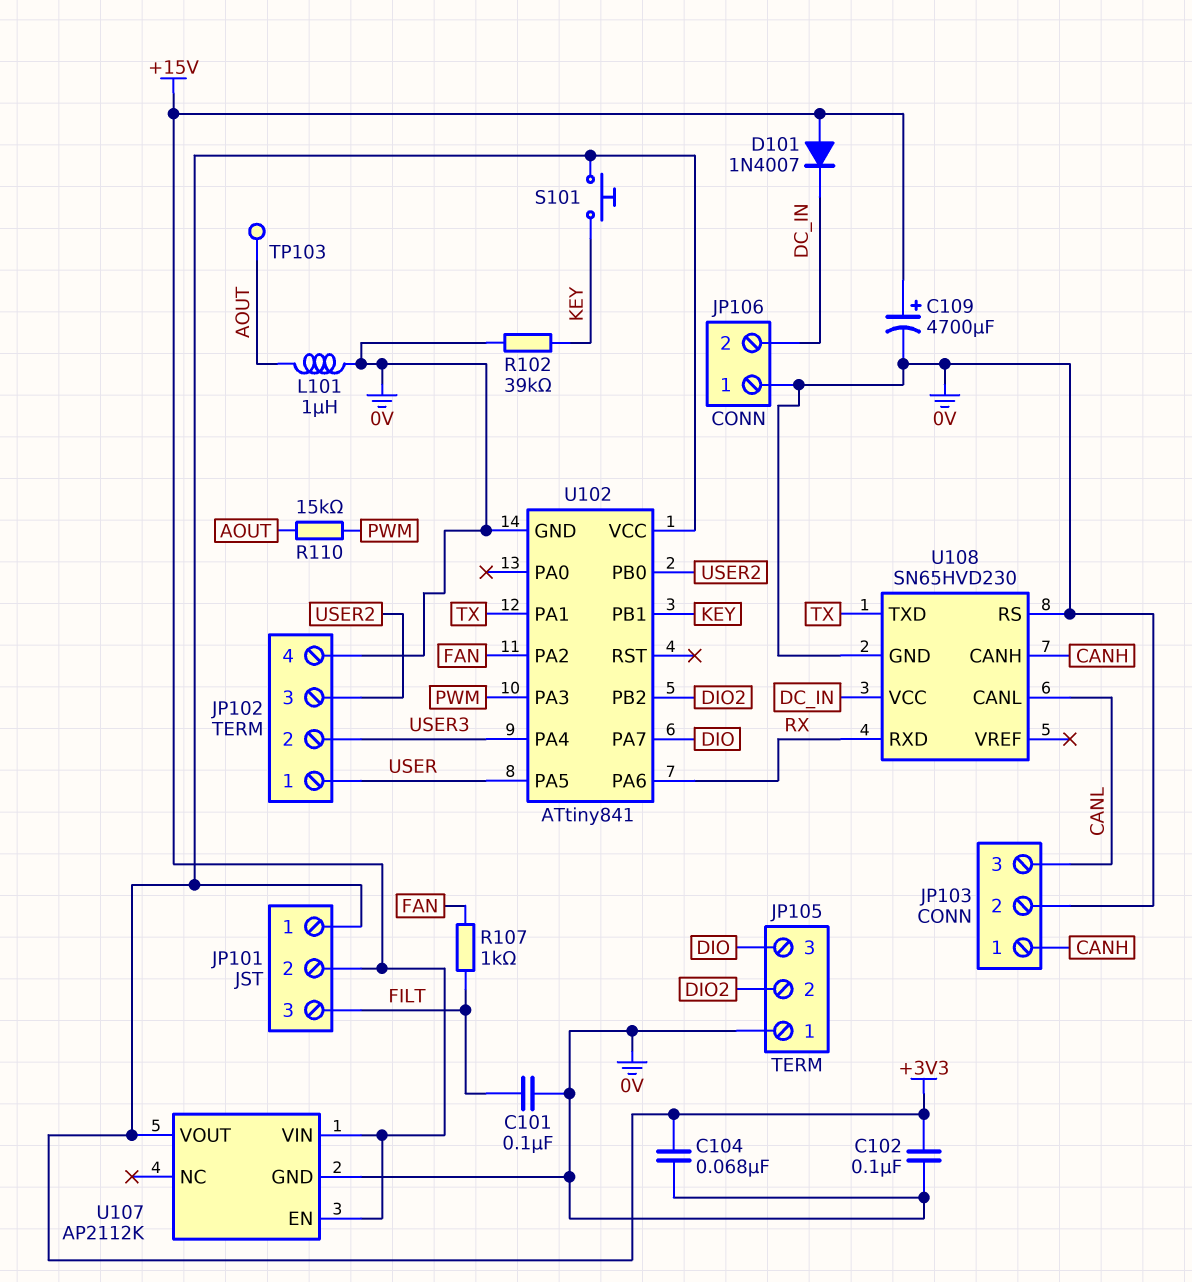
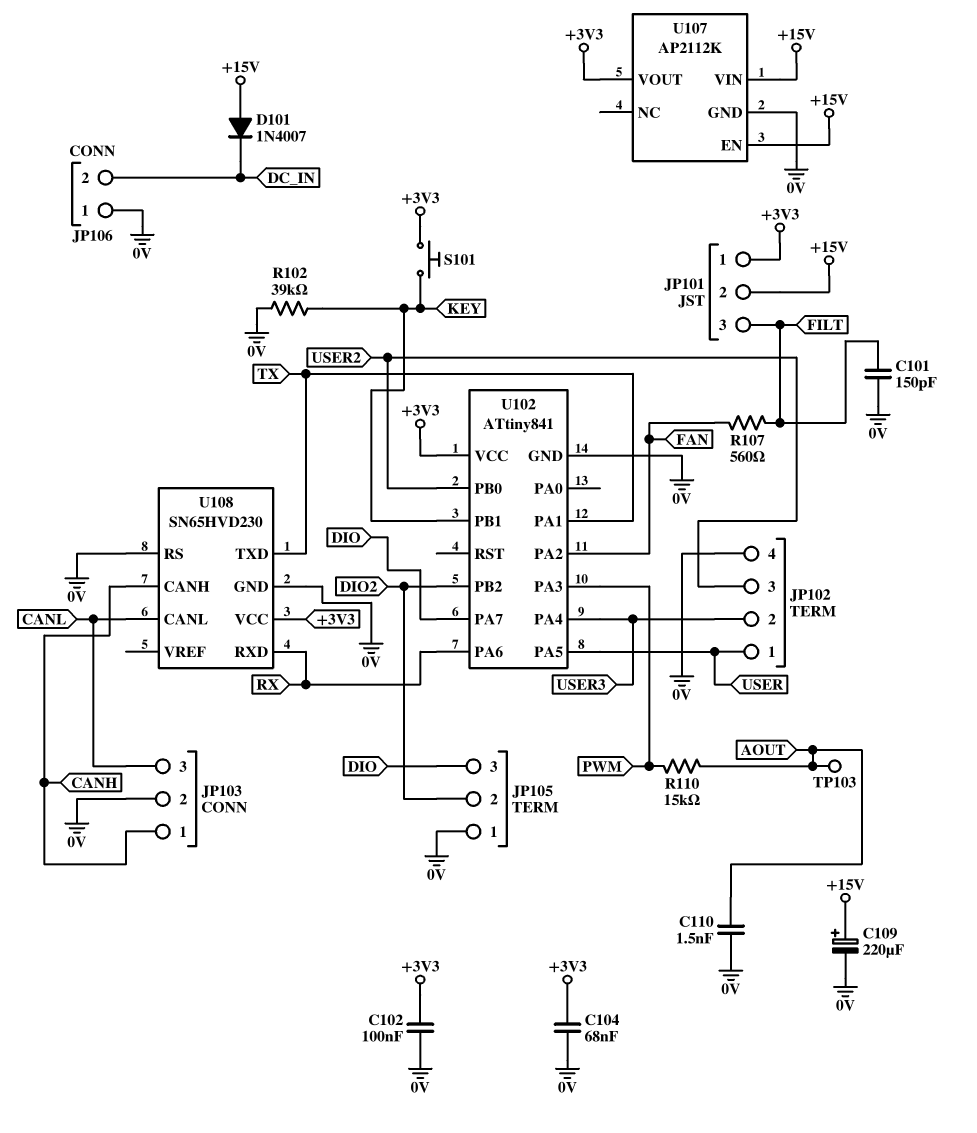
C101: 100nF (0V, FILT) -> 150pF (0V, FILT)
C109: 4700uF (plus +15V, minus 0V) -> 220uF (plus +15V, minus 0V)
C110: none -> 1.5nF (0V, AOUT)
L101: 1uH (0V, AOUT) -> none
R107: 1k (FAN, FILT) -> 560 (FAN, FILT)
U108 pin VCC: DC_IN -> +3V3

